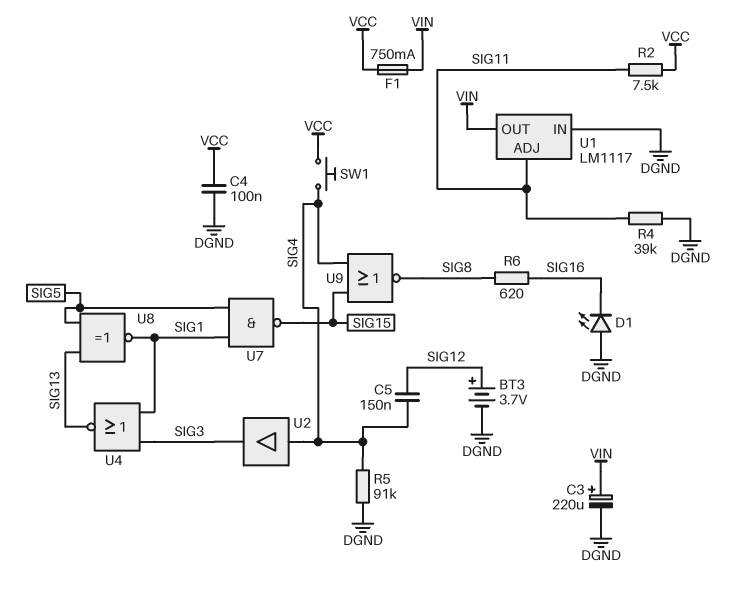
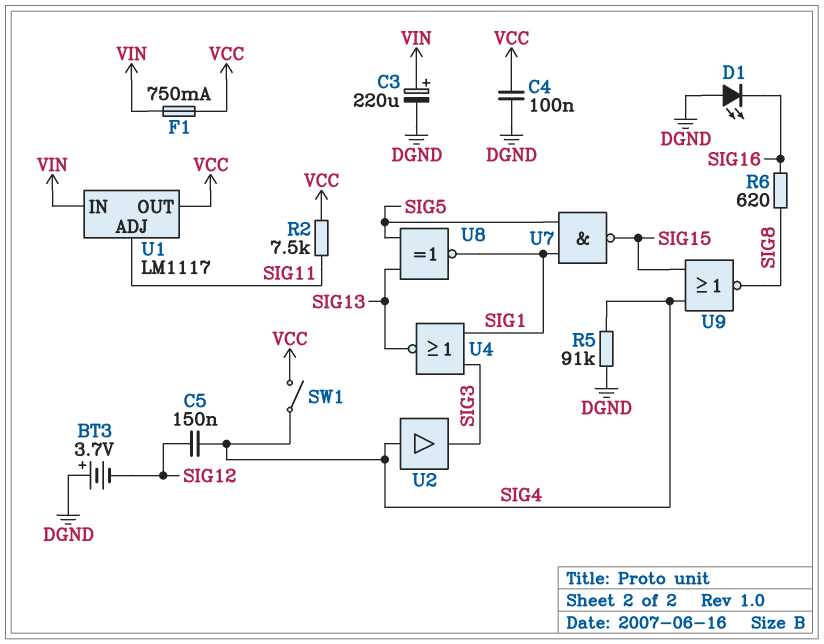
BT3: 3.7V (plus SIG12, minus DGND) -> 3.7V (plus DGND, minus SIG12)
R4: 39k (DGND, SIG11) -> none
SW1: button (SIG4, VCC) -> switch (SIG4, VCC)
U1 pin IN: DGND -> VIN
U1 pin OUT: VIN -> VCC

